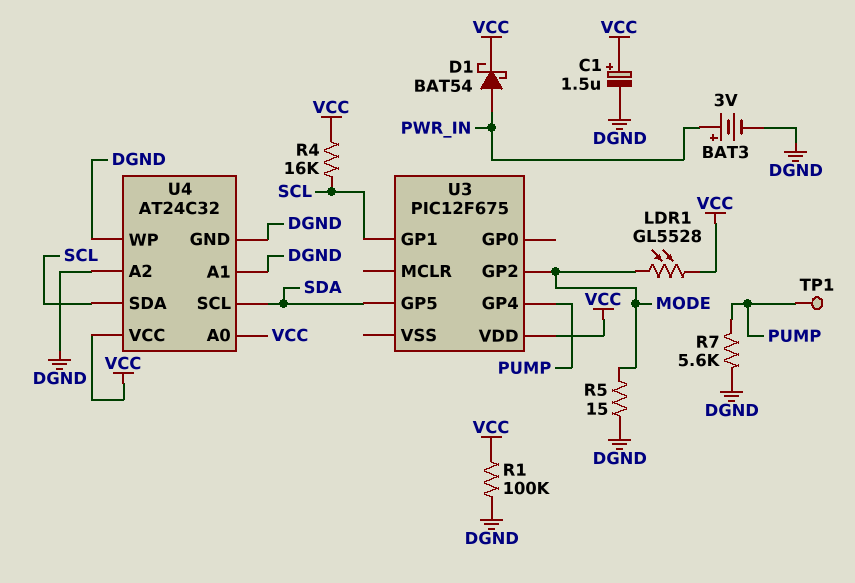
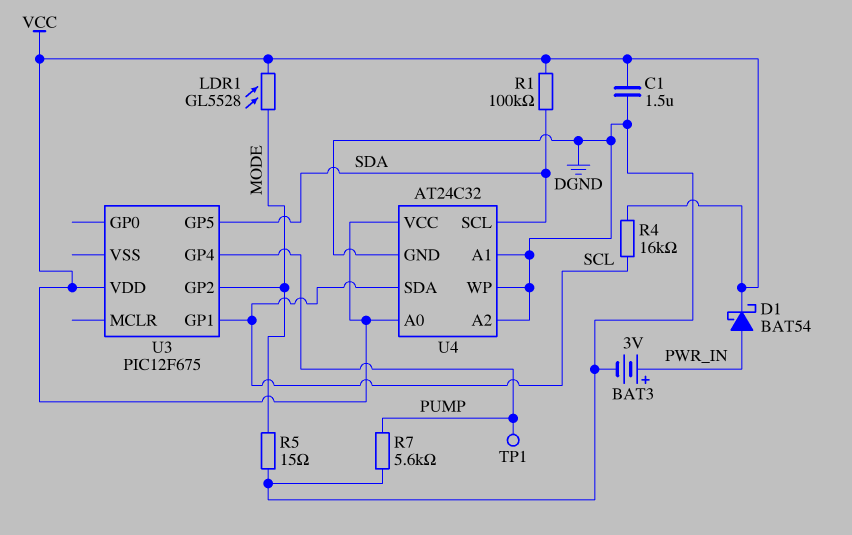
C1: 1.5uF (plus VCC, minus DGND) -> 1.5uF (DGND, VCC)
R1: 100k (DGND, VCC) -> 100k (SDA, VCC)

